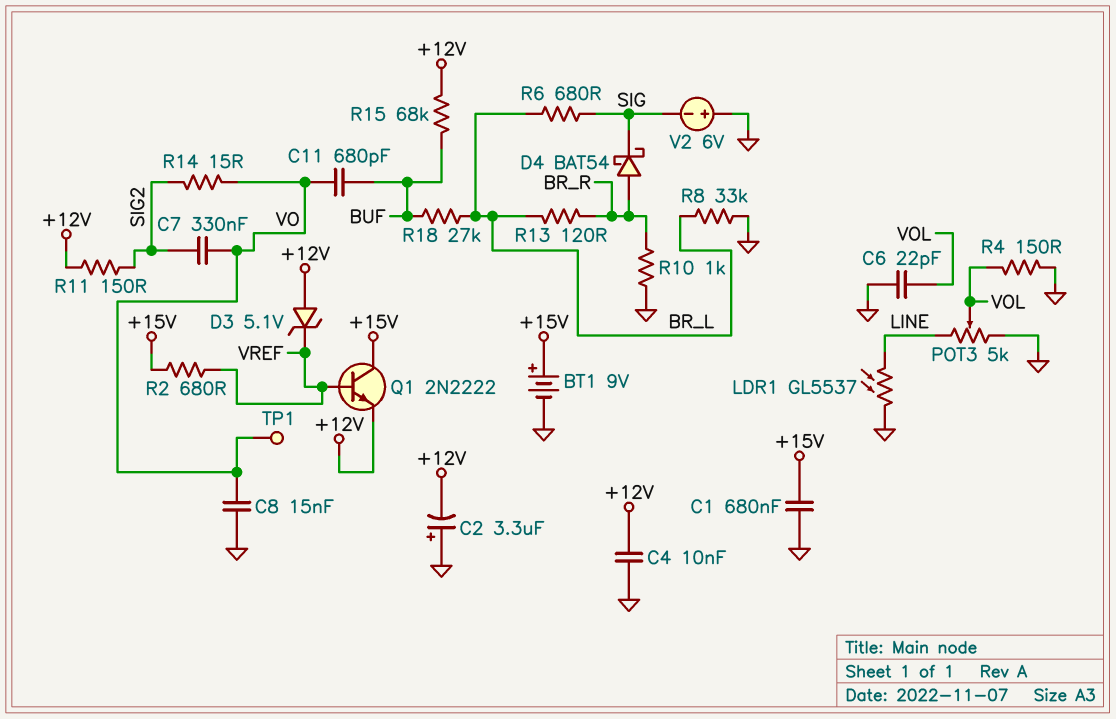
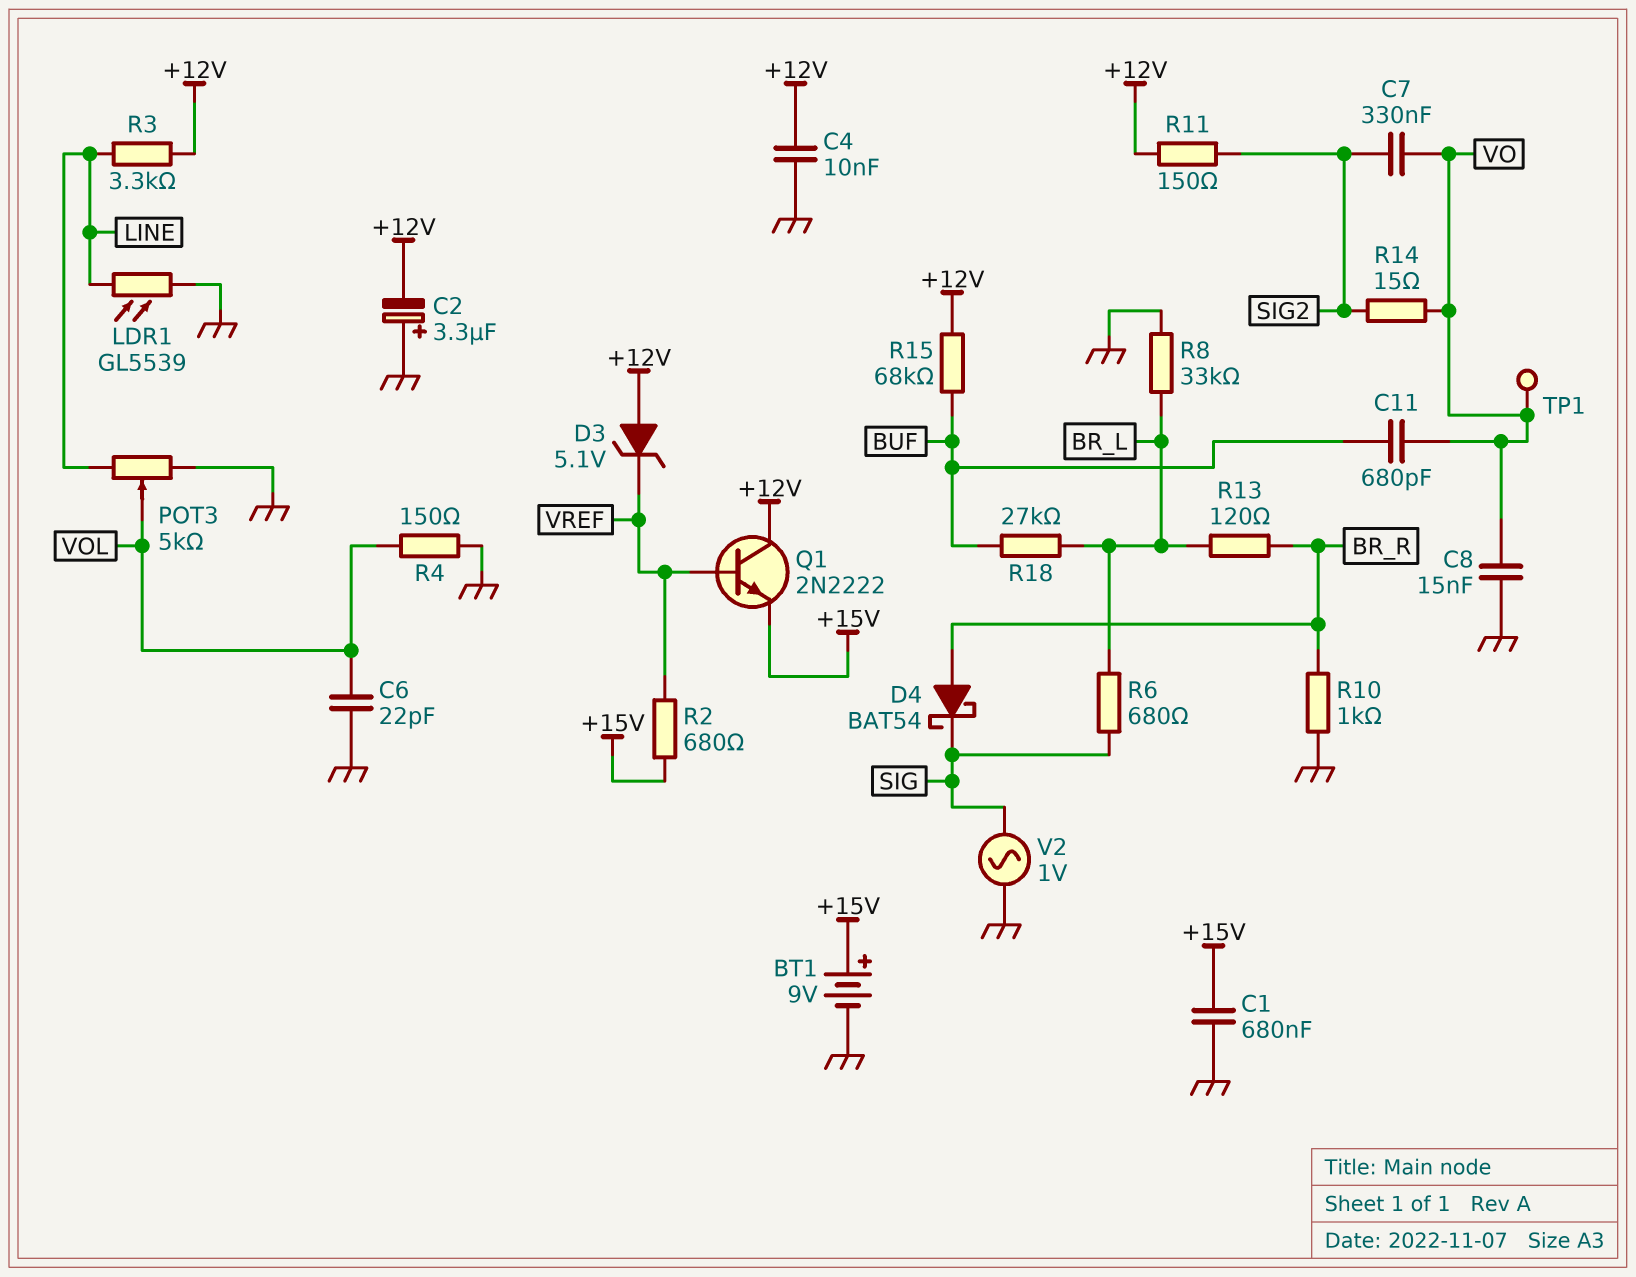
LDR1: GL5537 (GND, LINE) -> GL5539 (GND, LINE)
Q1: NPN 2N2222 (B VREF, C +15V, E +12V) -> NPN 2N2222 (B VREF, C +12V, E +15V)
R3: none -> 3.3k (+12V, LINE)
V2: 6V (plus GND, minus SIG) -> AC 1V (GND, SIG)

